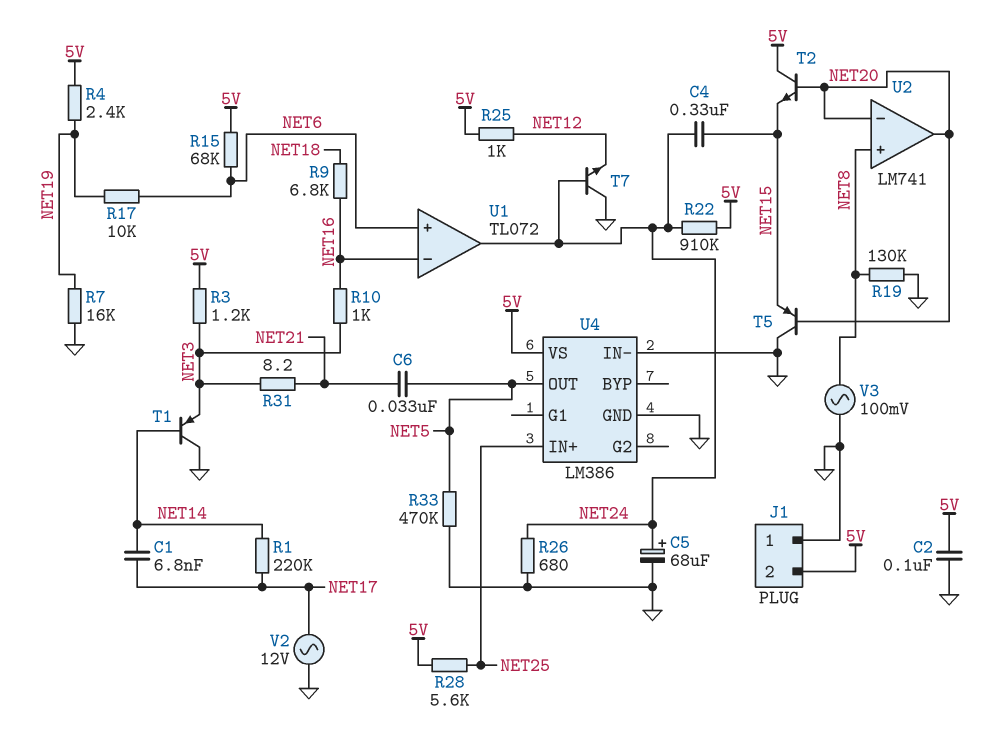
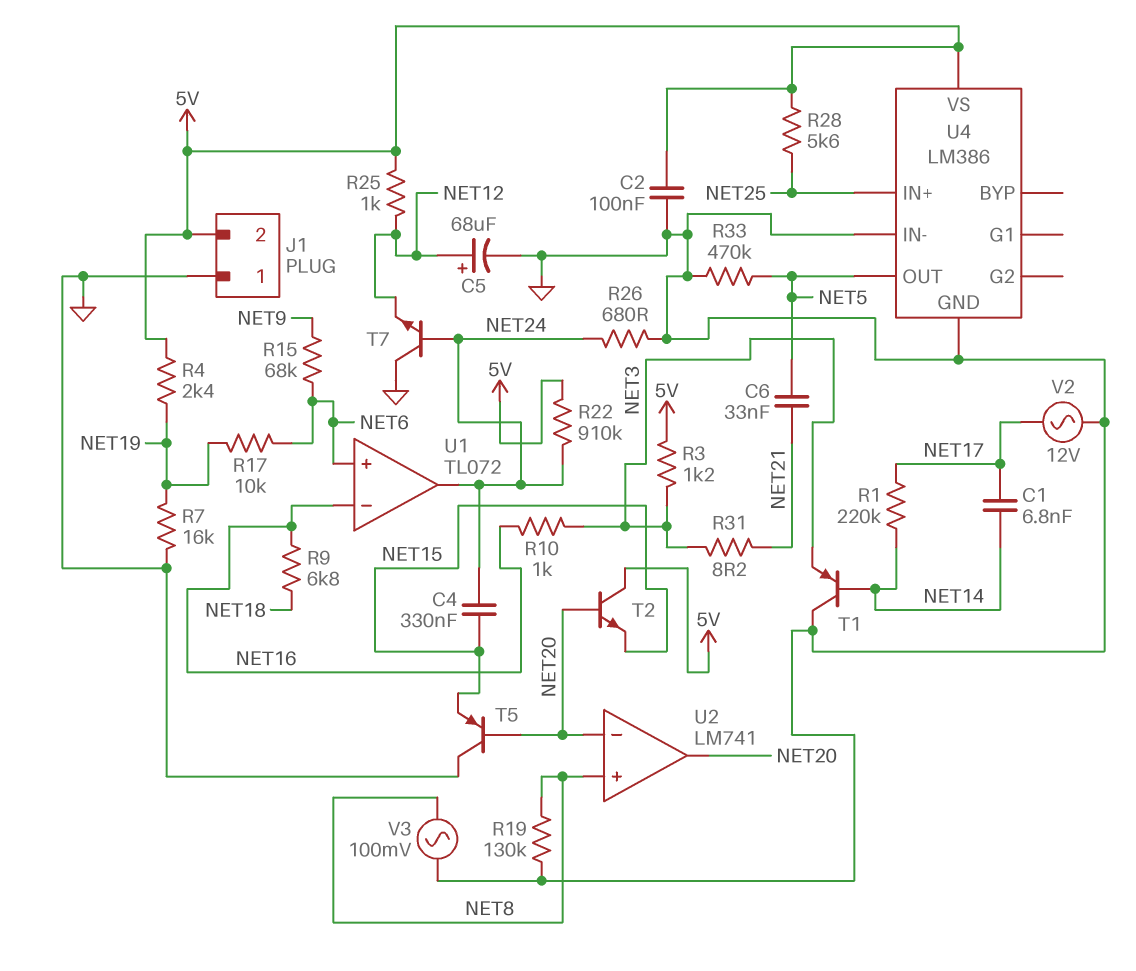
C5: 68uF (plus NET24, minus GND) -> 68uF (plus NET12, minus GND)
R15: 68k (5V, NET6) -> 68k (NET6, NET9)

